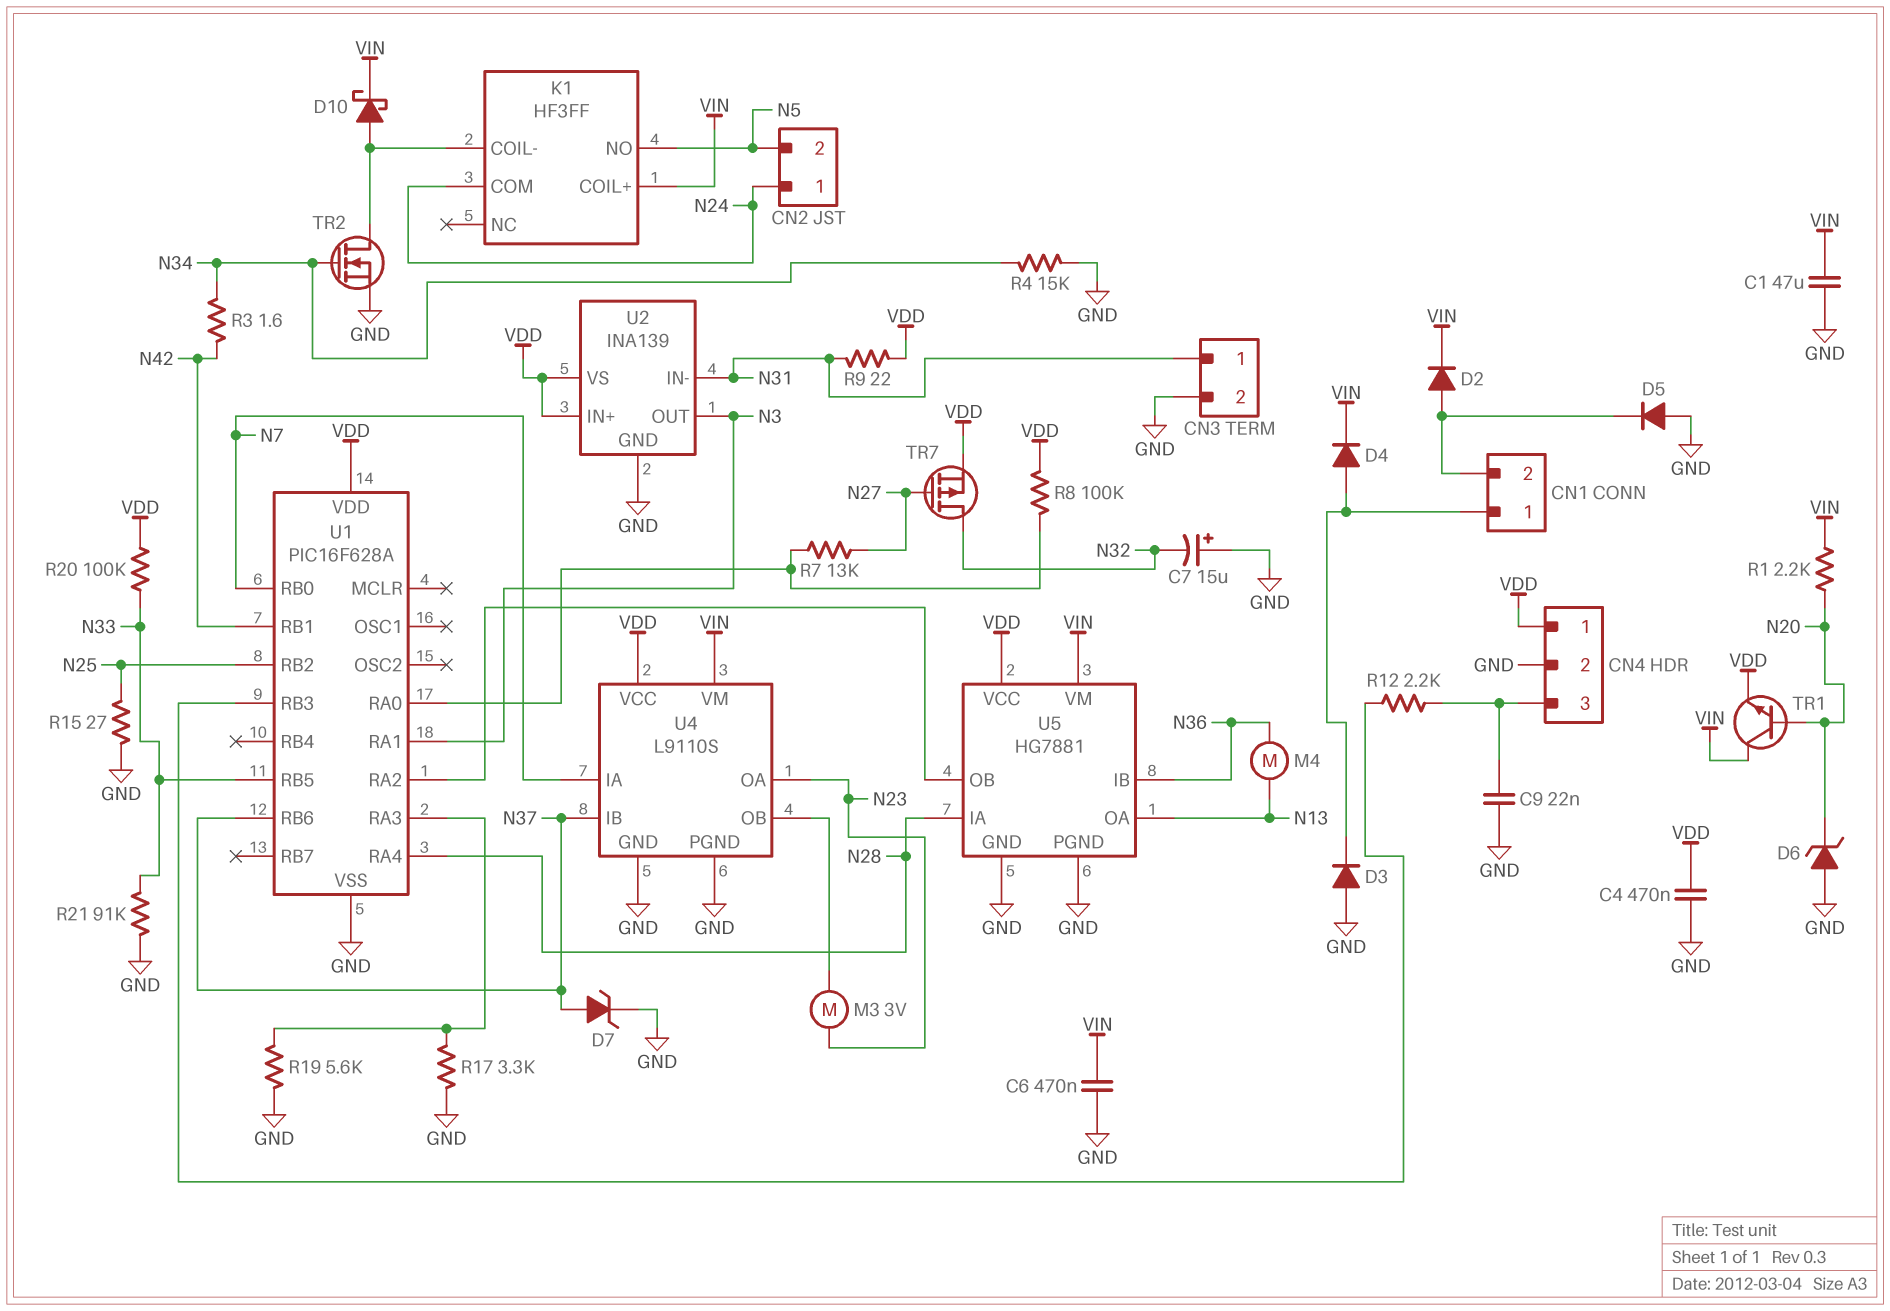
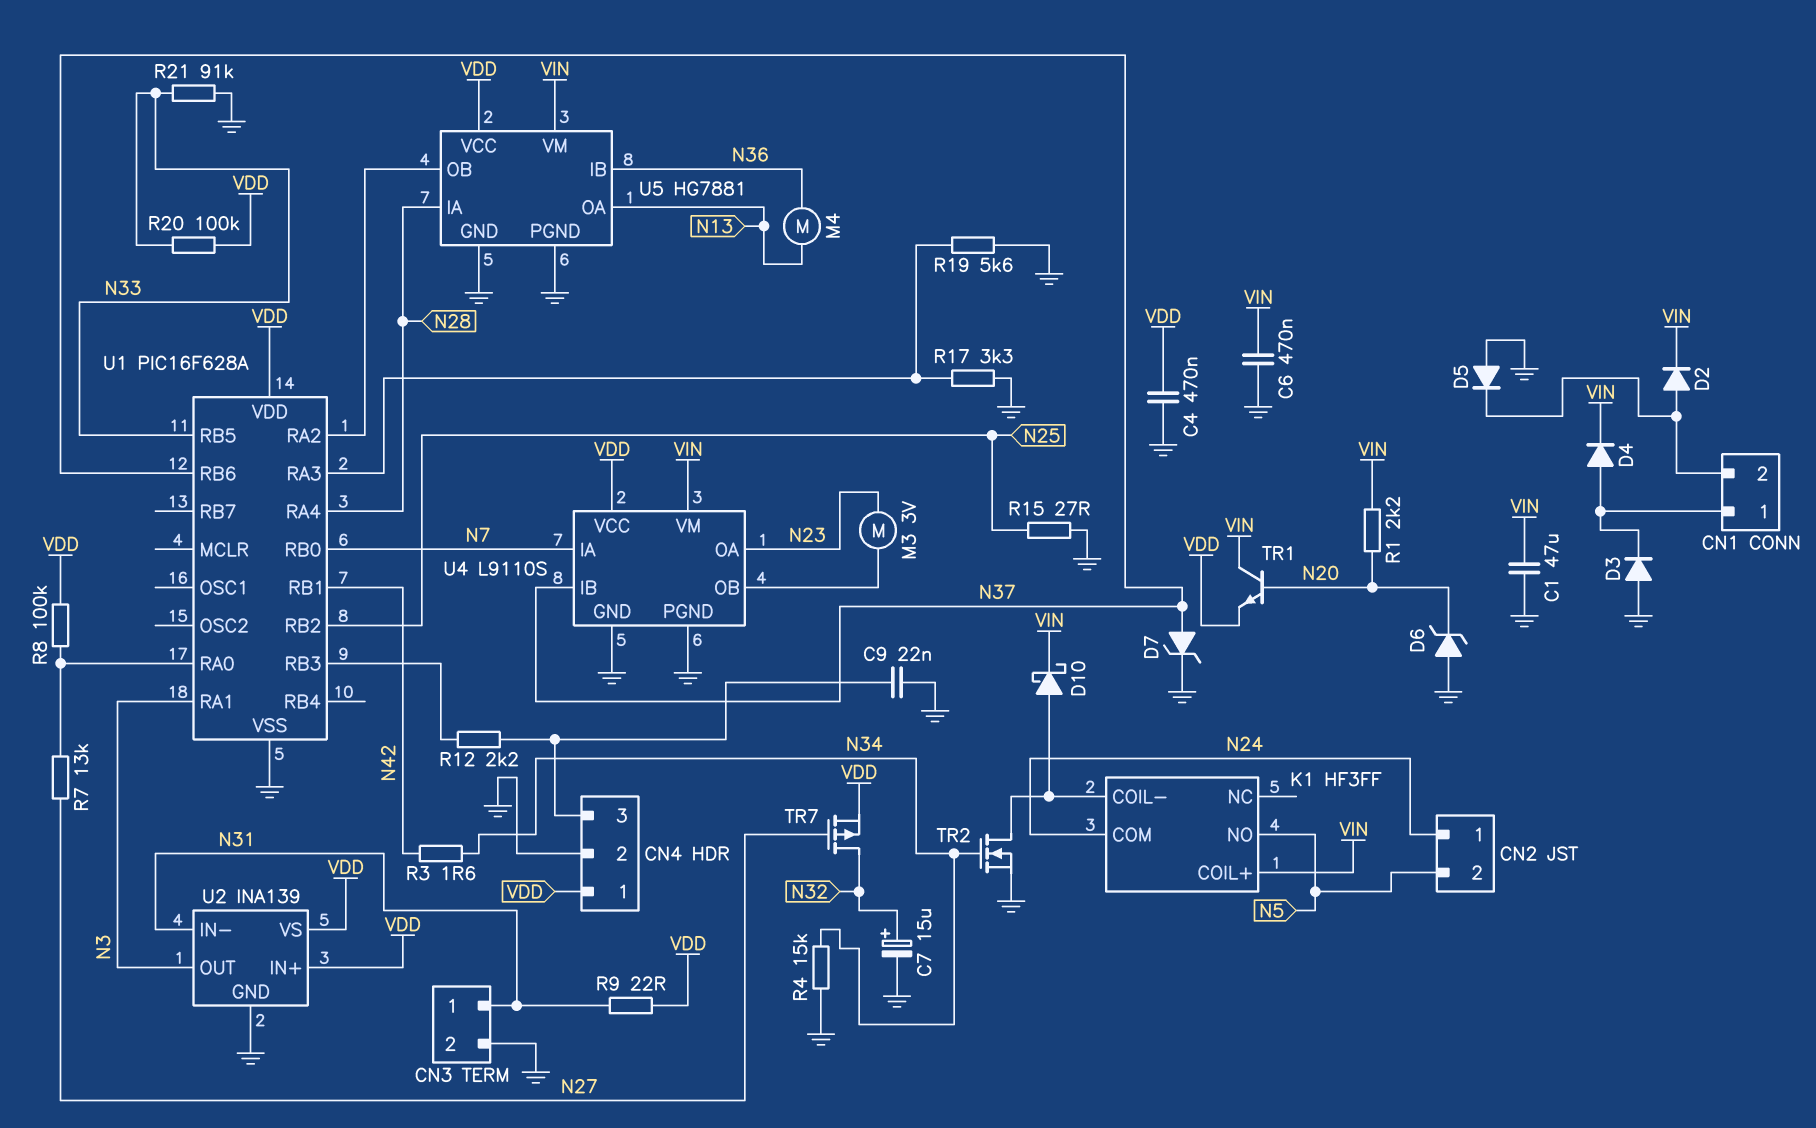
C7: 15uF (plus GND, minus N32) -> 15uF (plus N32, minus GND)

